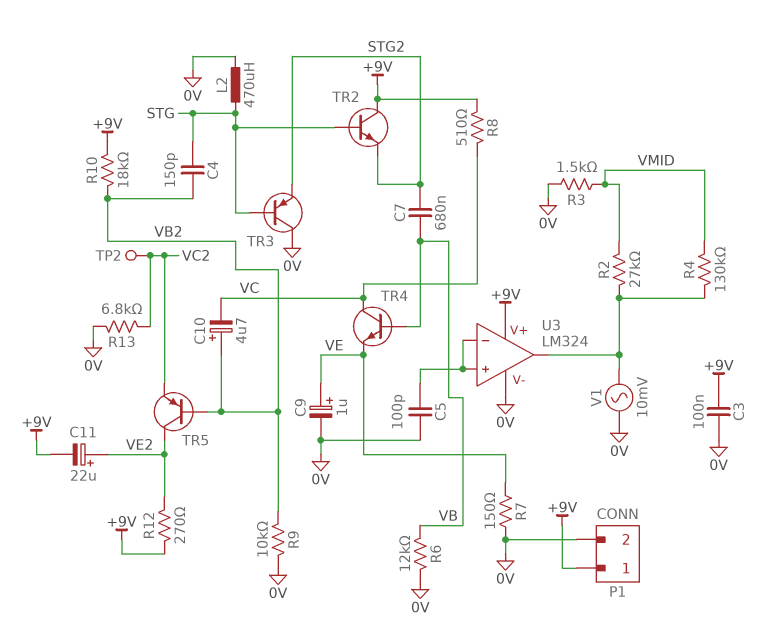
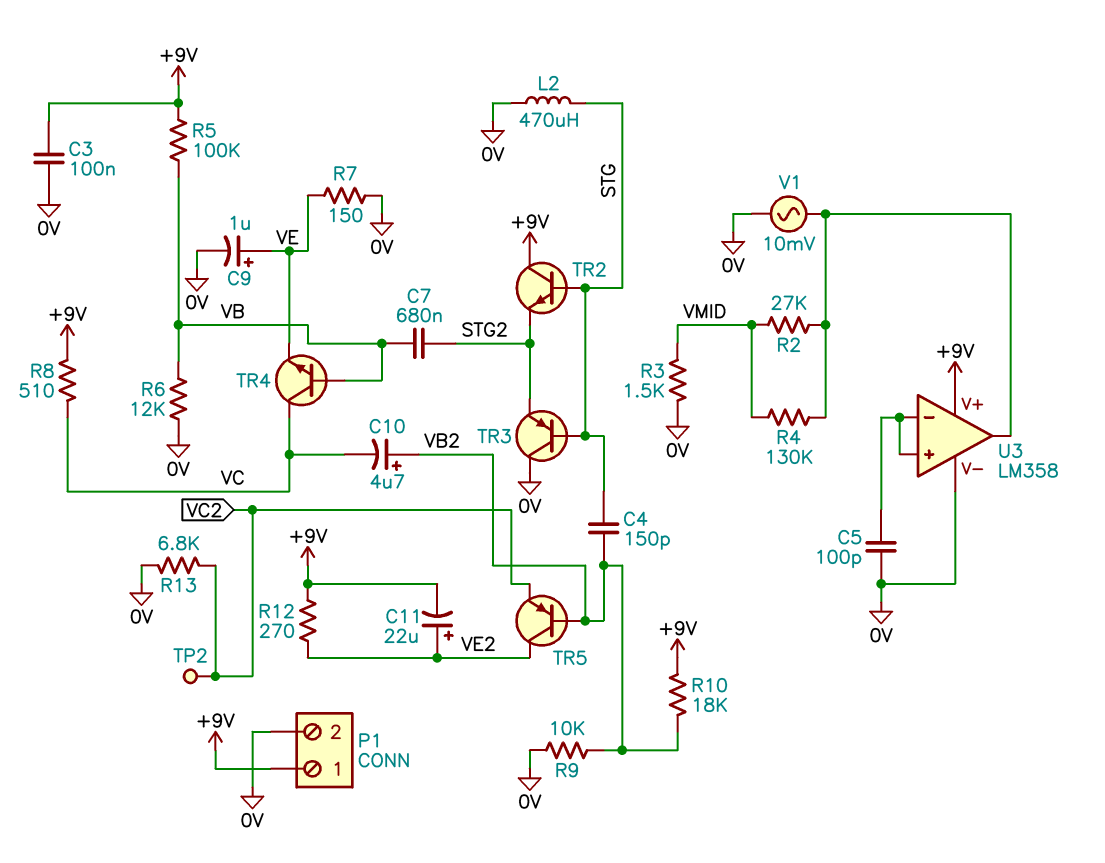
R5: none -> 100k (+9V, VB)
U3: LM324 -> LM358

